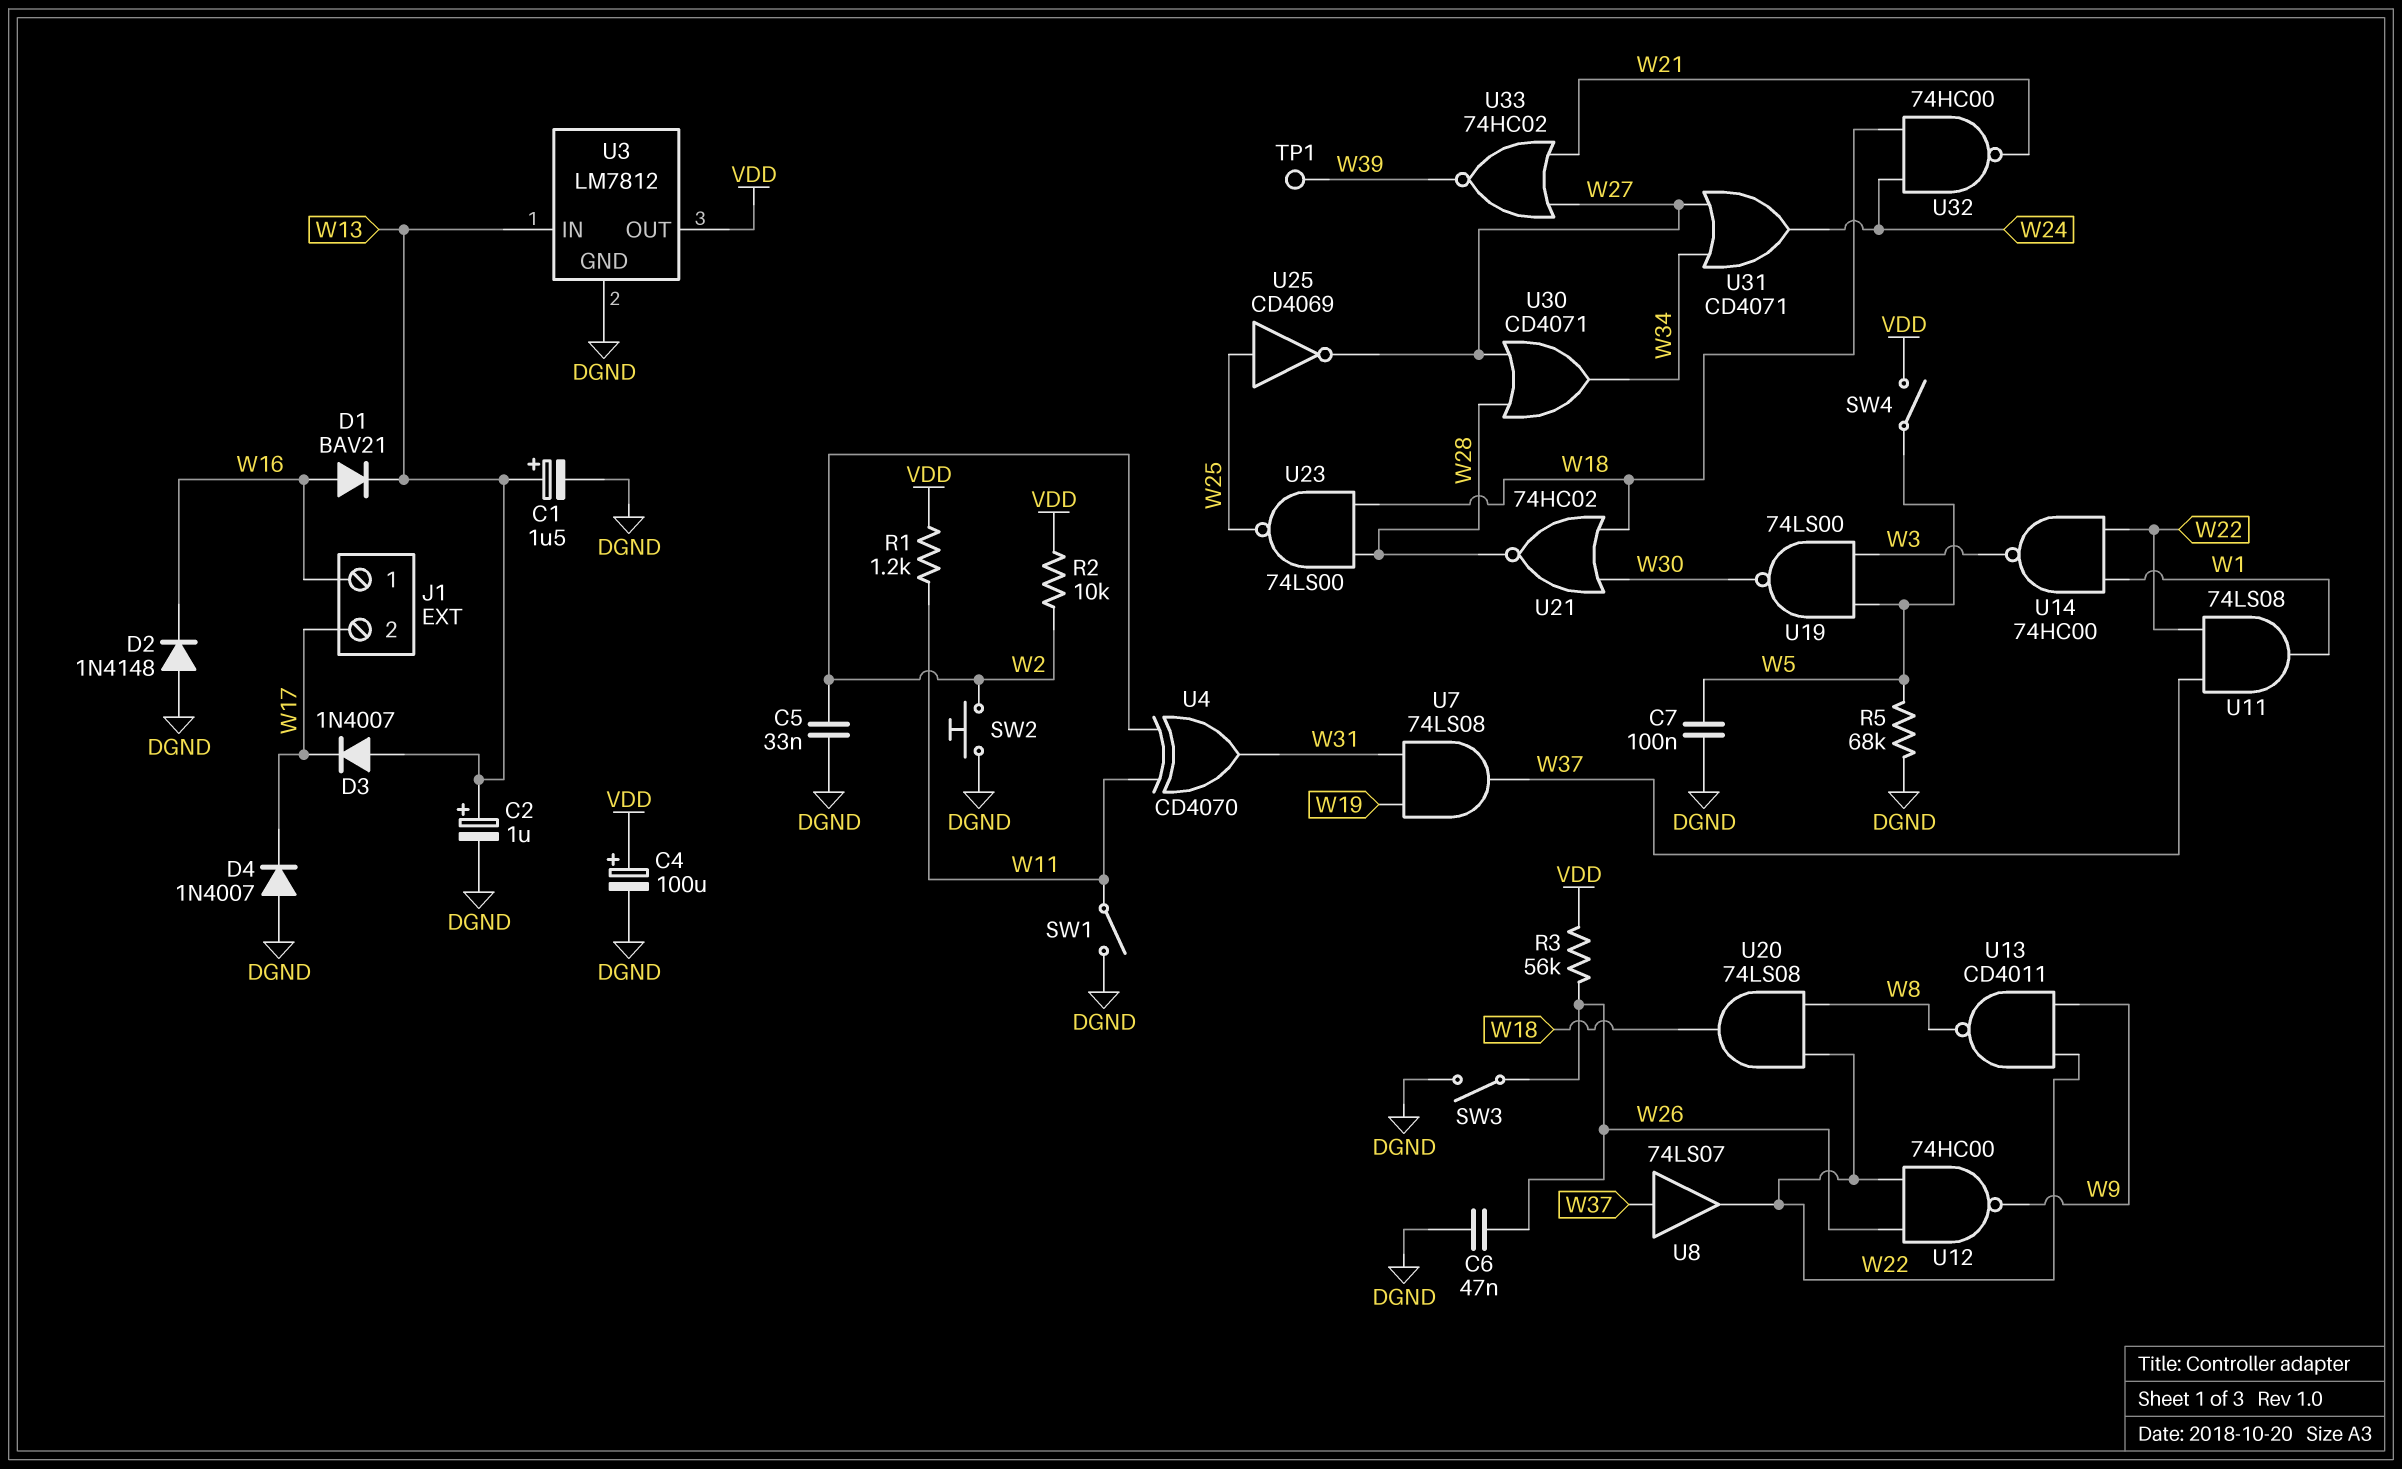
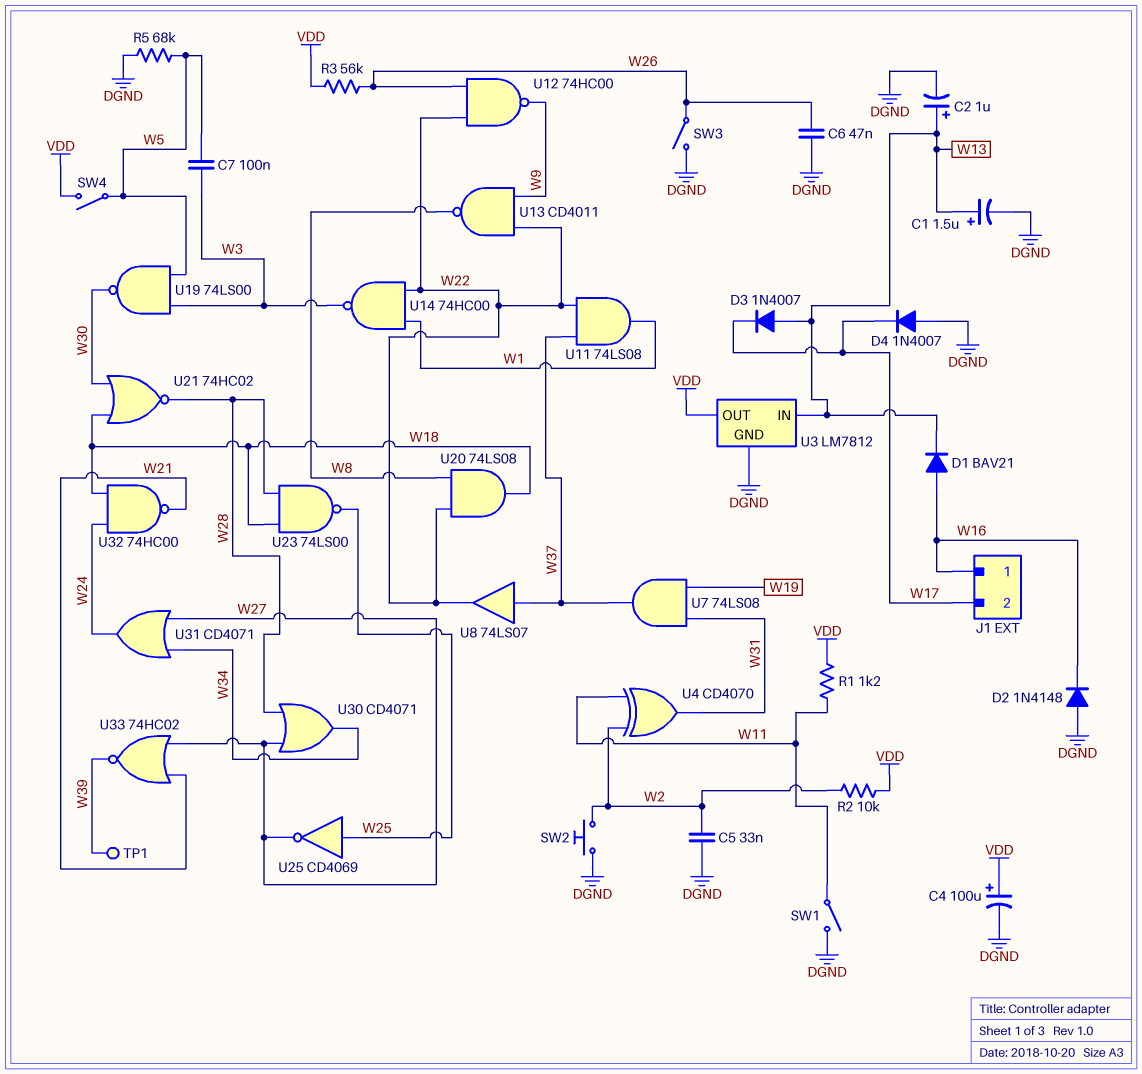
C7: 100nF (DGND, W5) -> 100nF (W3, W5)

